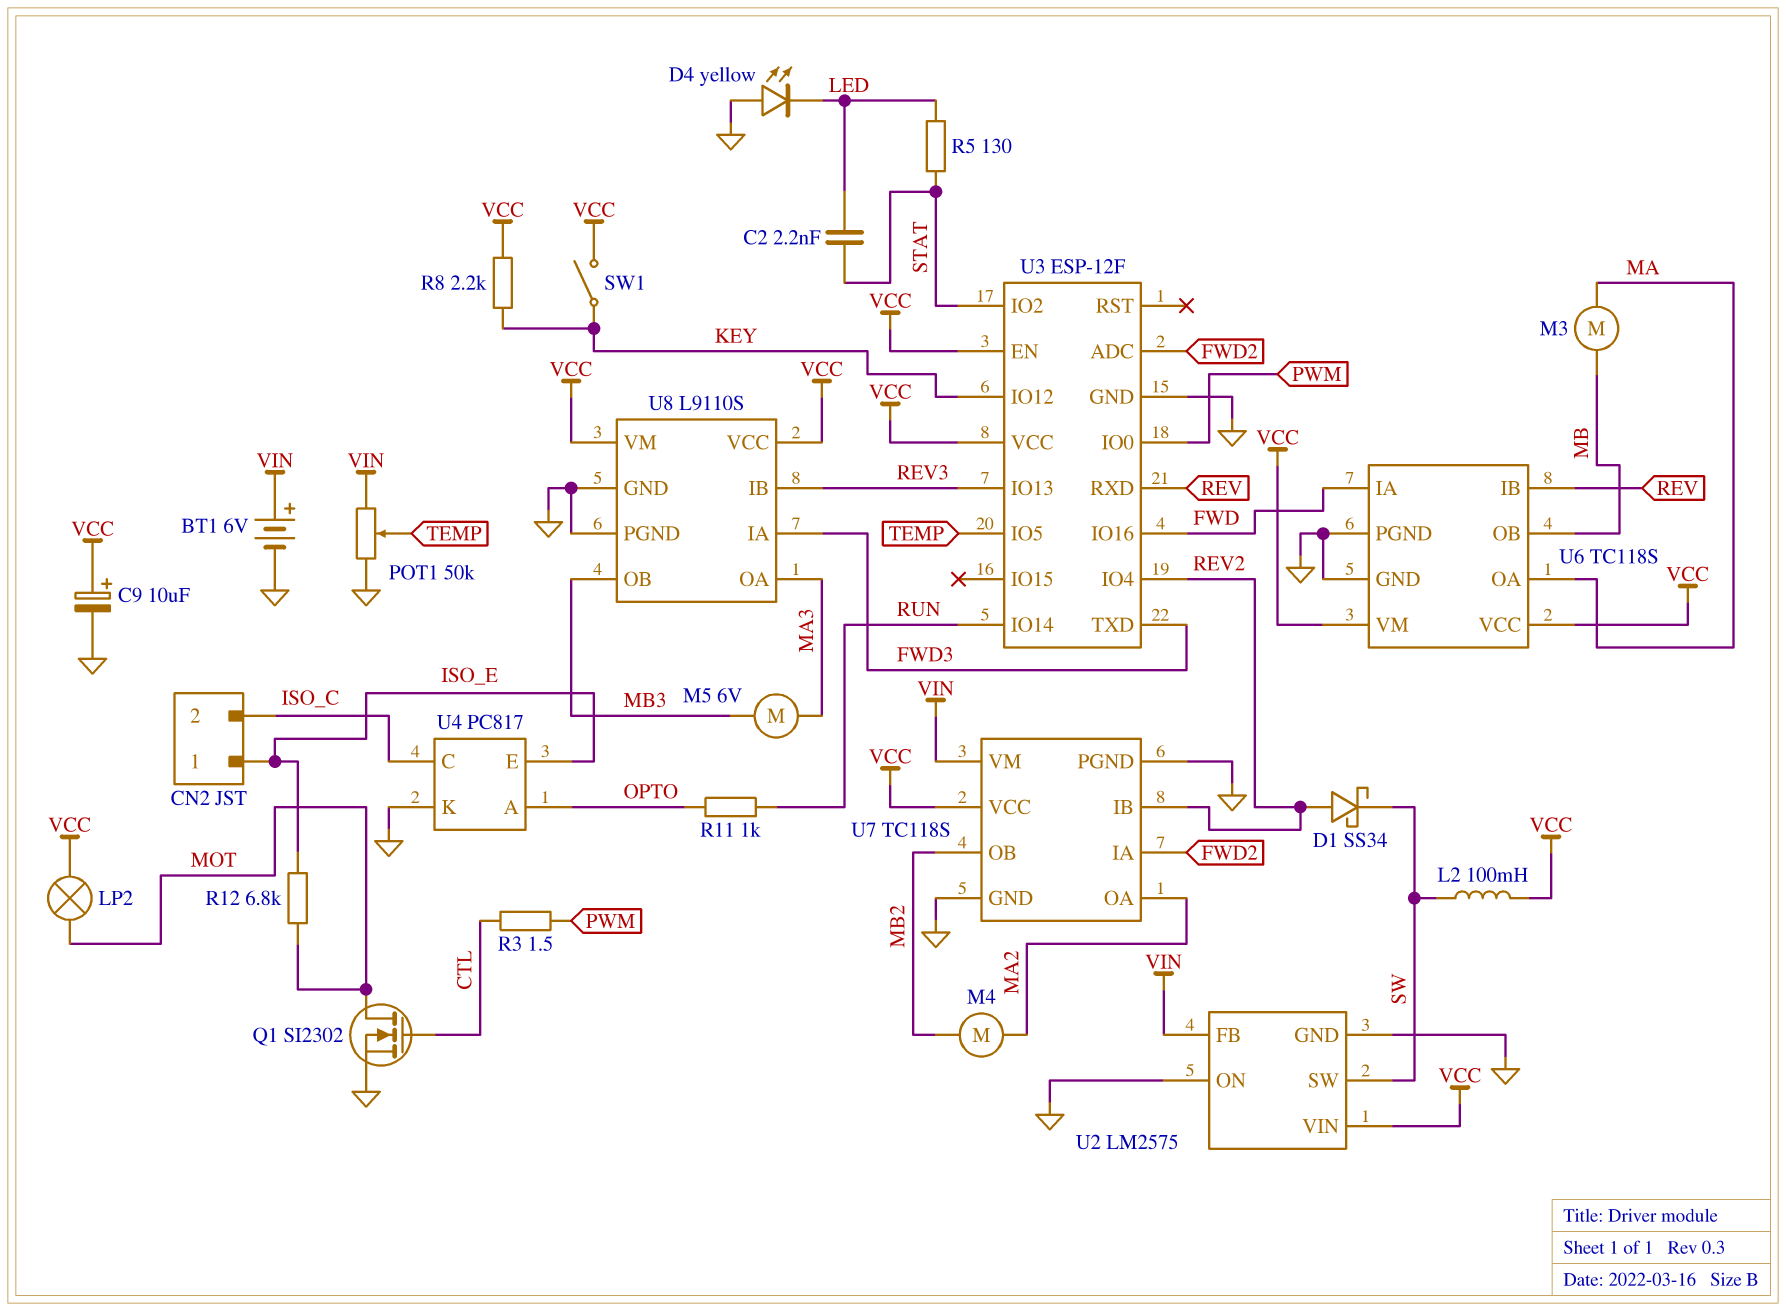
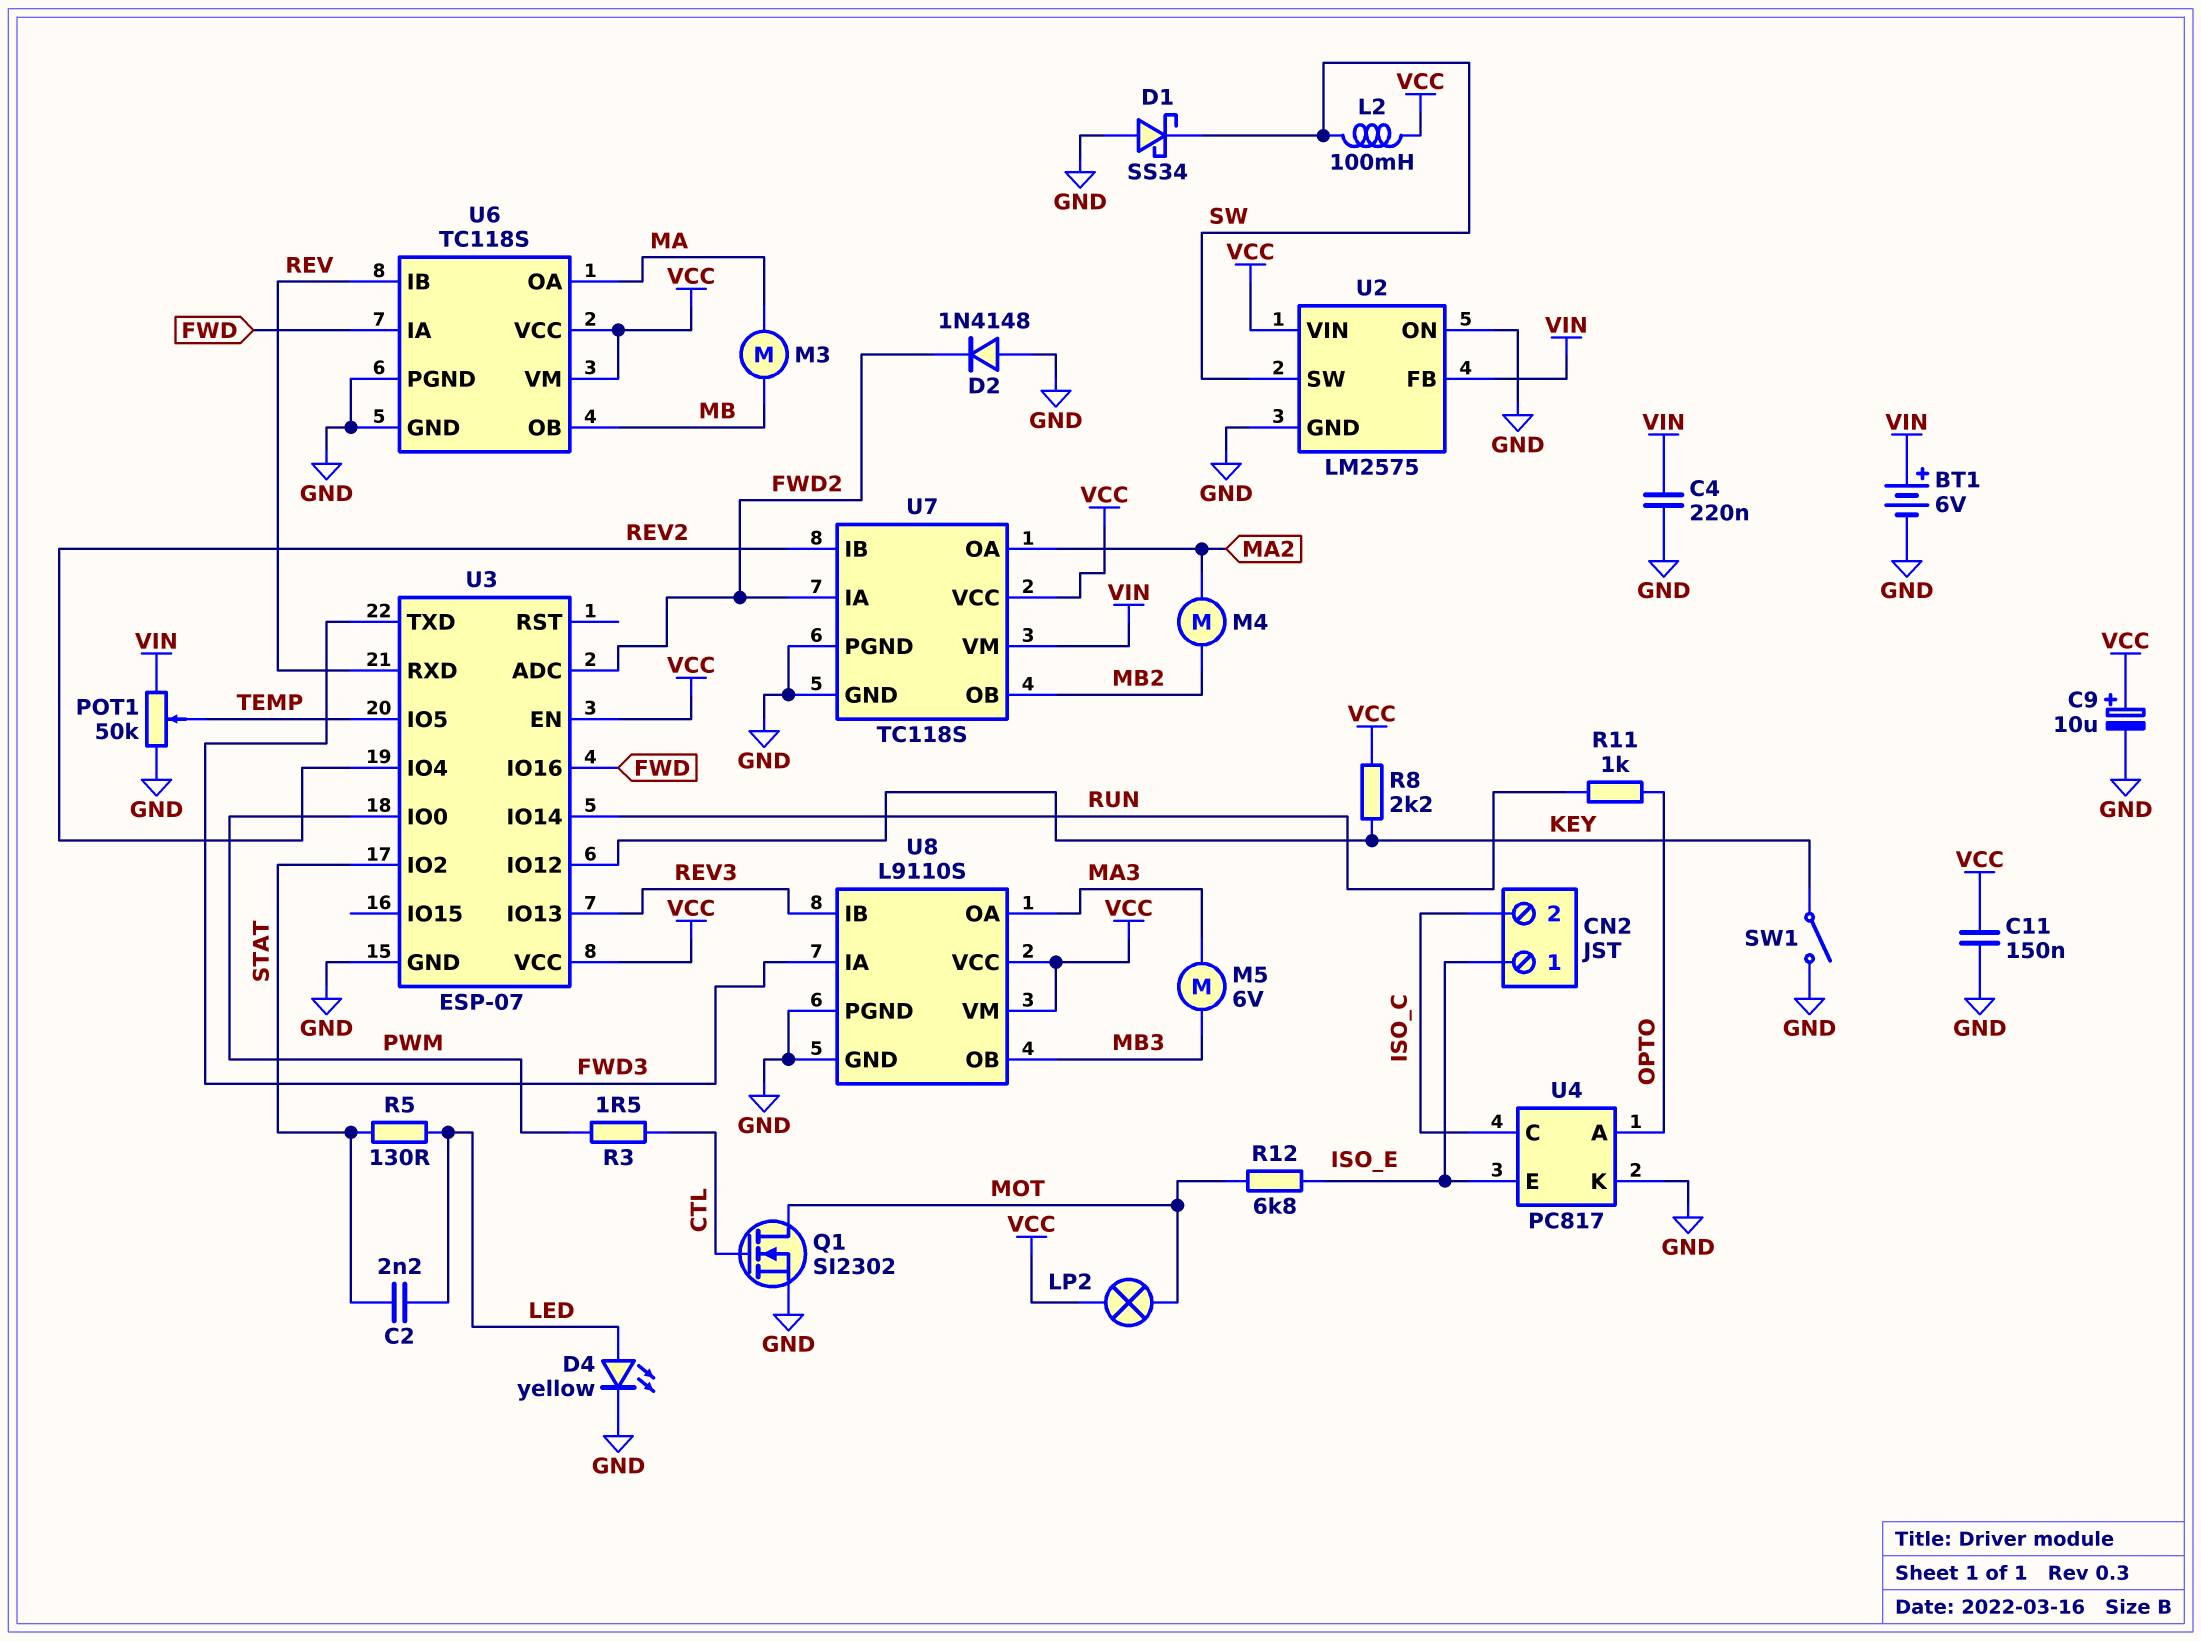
C4: none -> 220nF (GND, VIN)
C11: none -> 150nF (GND, VCC)
D1: schottky SS34 (A REV2, K SW) -> schottky SS34 (A GND, K SW)
D2: none -> diode 1N4148 (A GND, K FWD2)
D4: LED yellow (A GND, K LED) -> LED yellow (A LED, K GND)
SW1: switch (KEY, VCC) -> switch (GND, KEY)
U3: ESP-12F -> ESP-07

